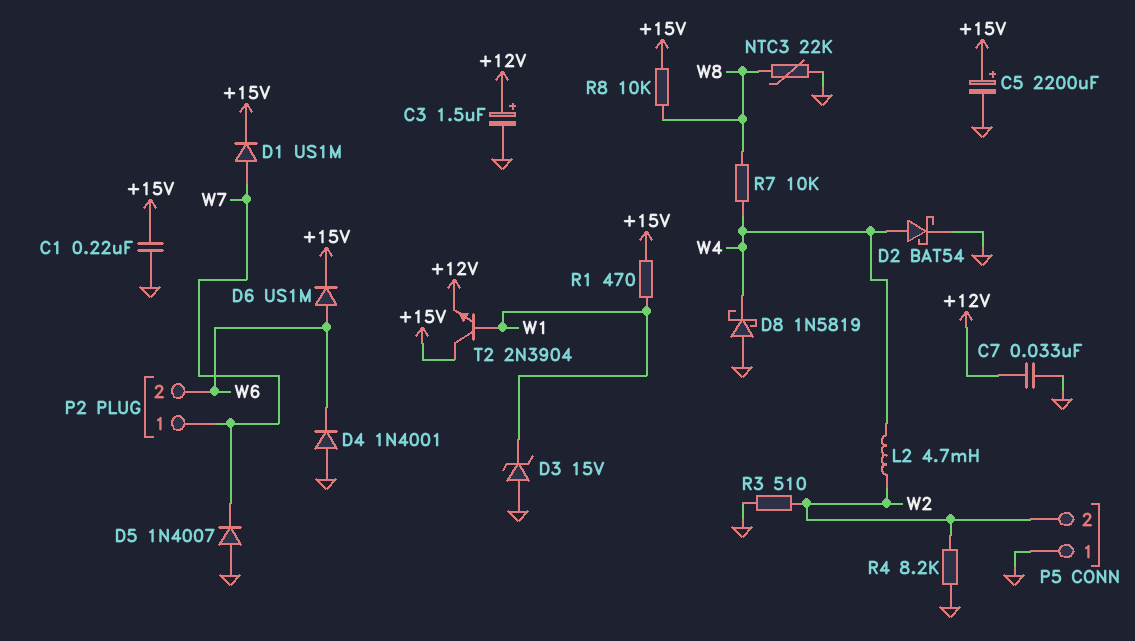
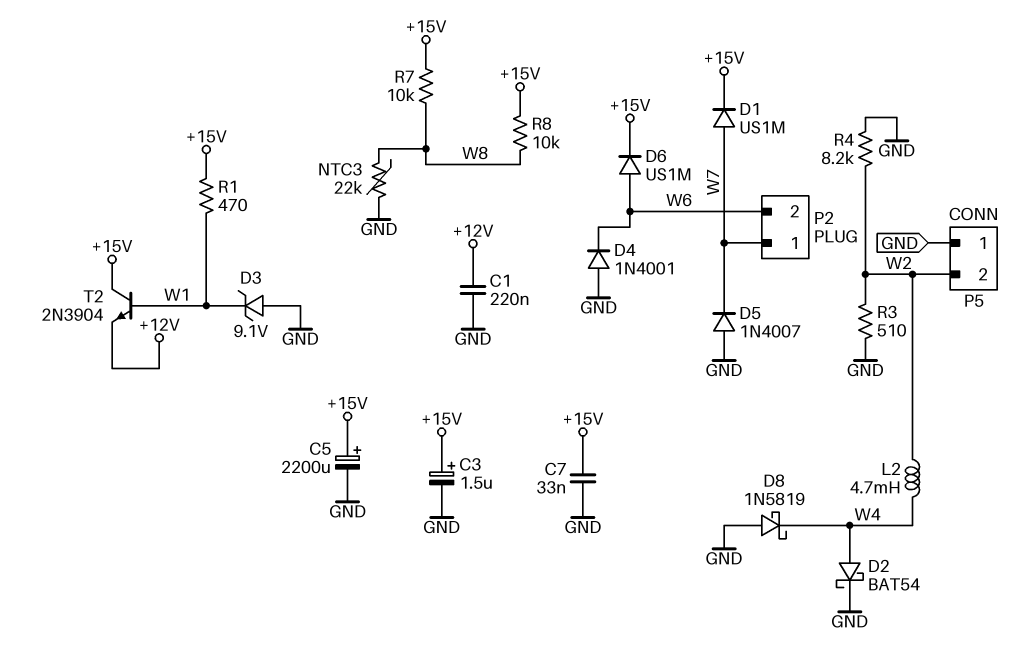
C1: 220nF (+15V, GND) -> 220nF (+12V, GND)
C3: 1.5uF (plus +12V, minus GND) -> 1.5uF (plus +15V, minus GND)
C7: 33nF (+12V, GND) -> 33nF (+15V, GND)
D3: zener 15V (A GND, K W1) -> zener 9.1V (A GND, K W1)
R7: 10k (W4, W8) -> 10k (+15V, W8)

